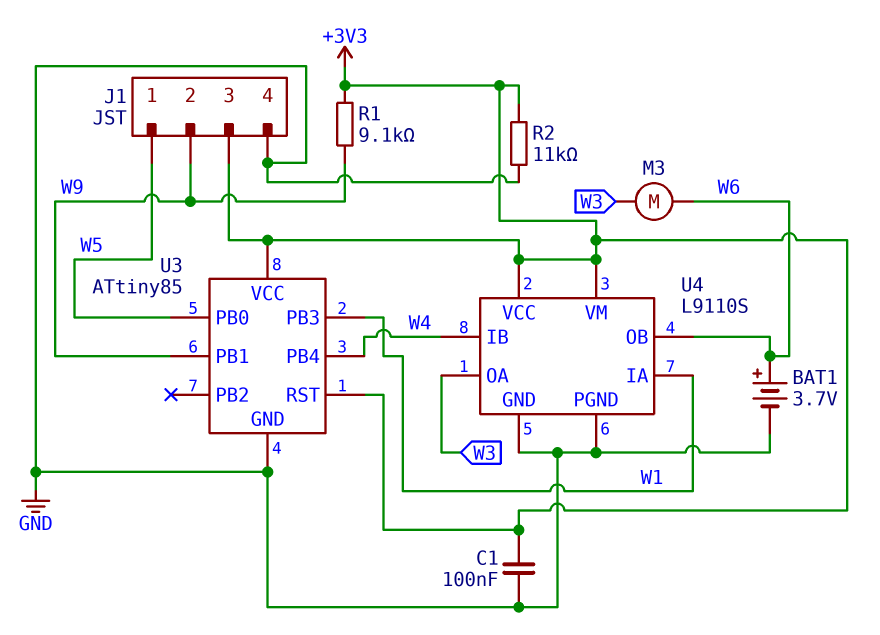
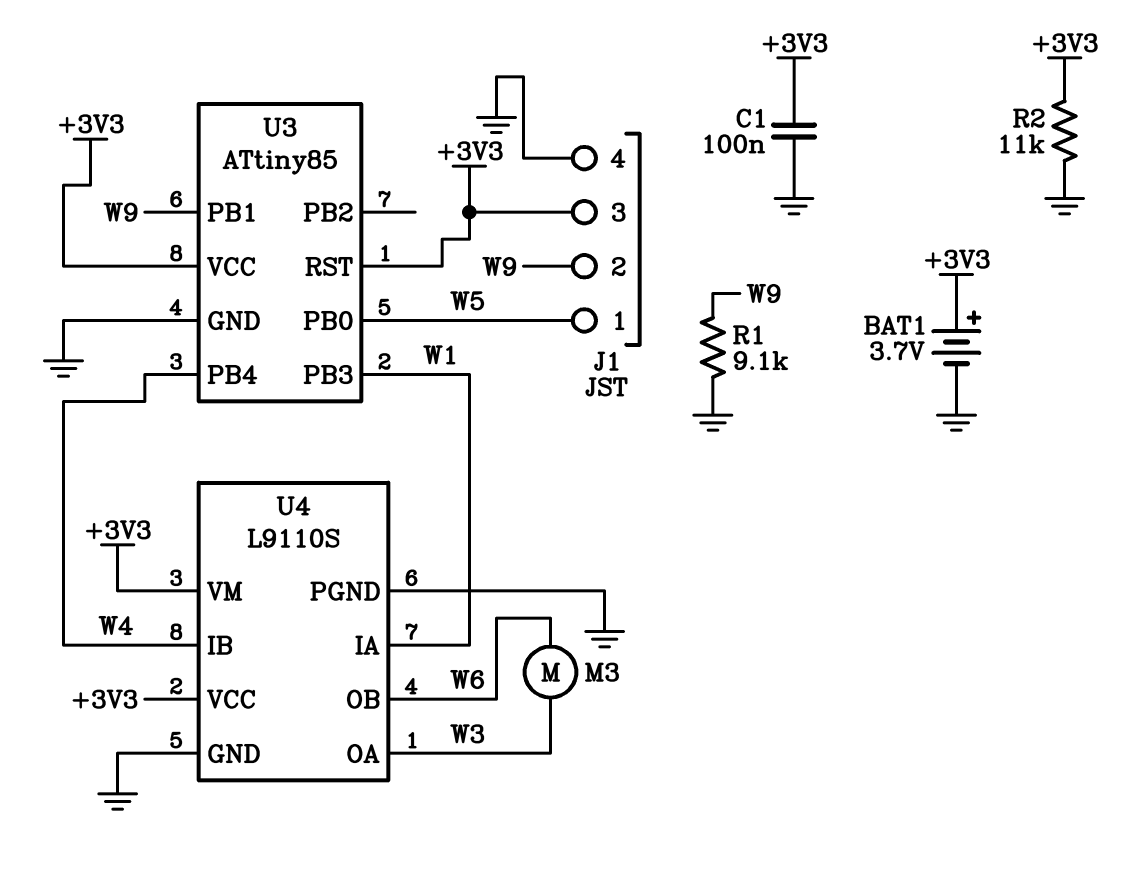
BAT1: 3.7V (plus W6, minus GND) -> 3.7V (plus +3V3, minus GND)
R1: 9.1k (+3V3, W9) -> 9.1k (GND, W9)

